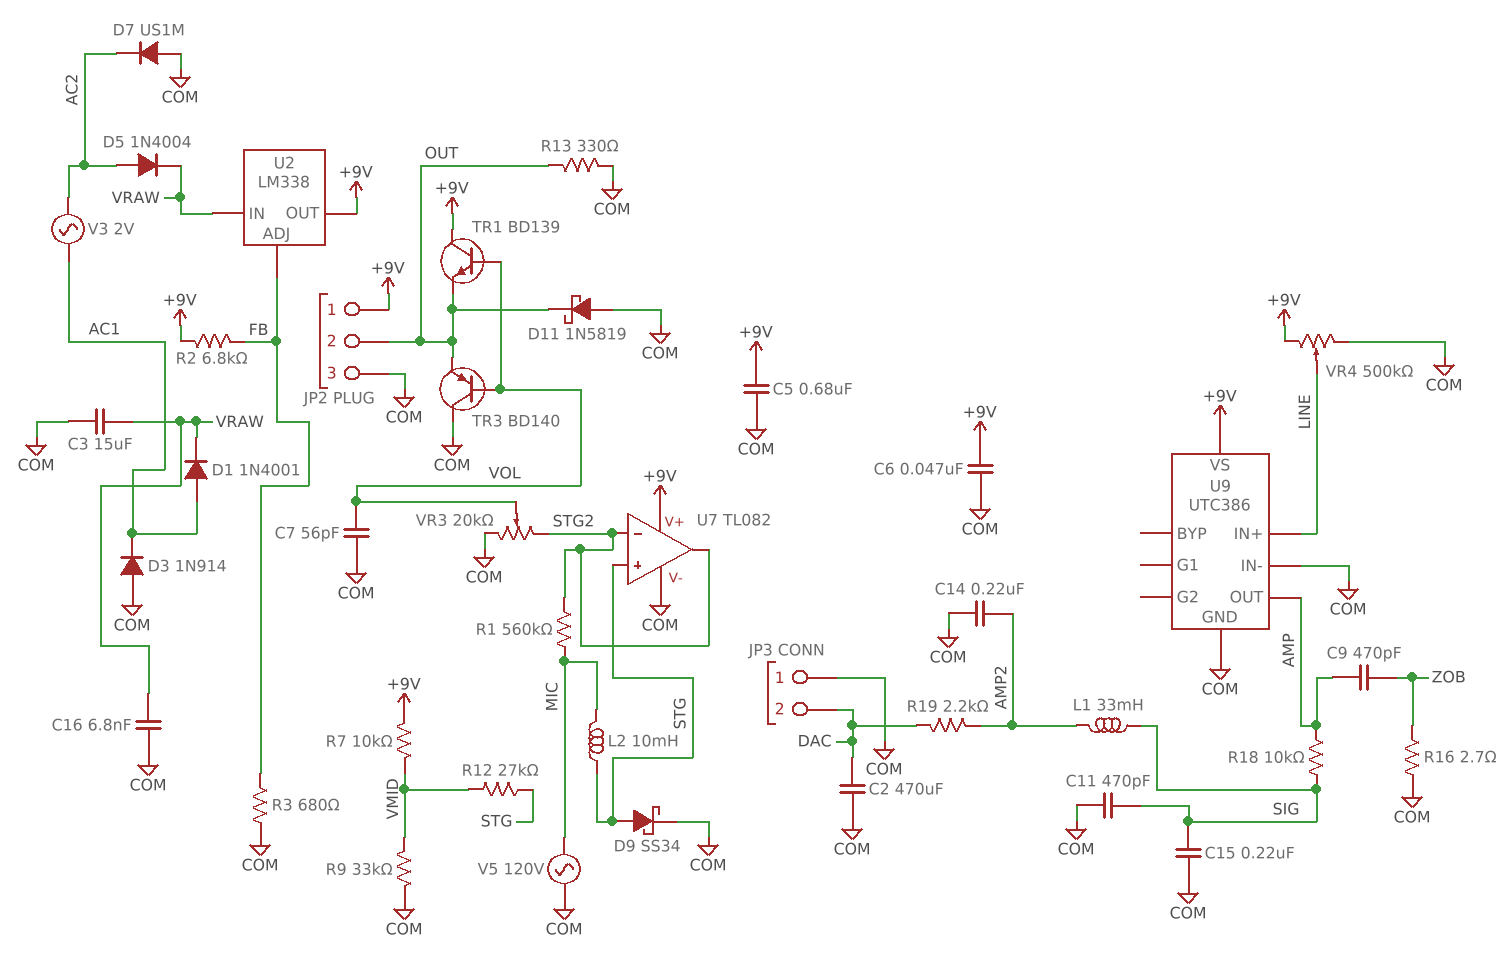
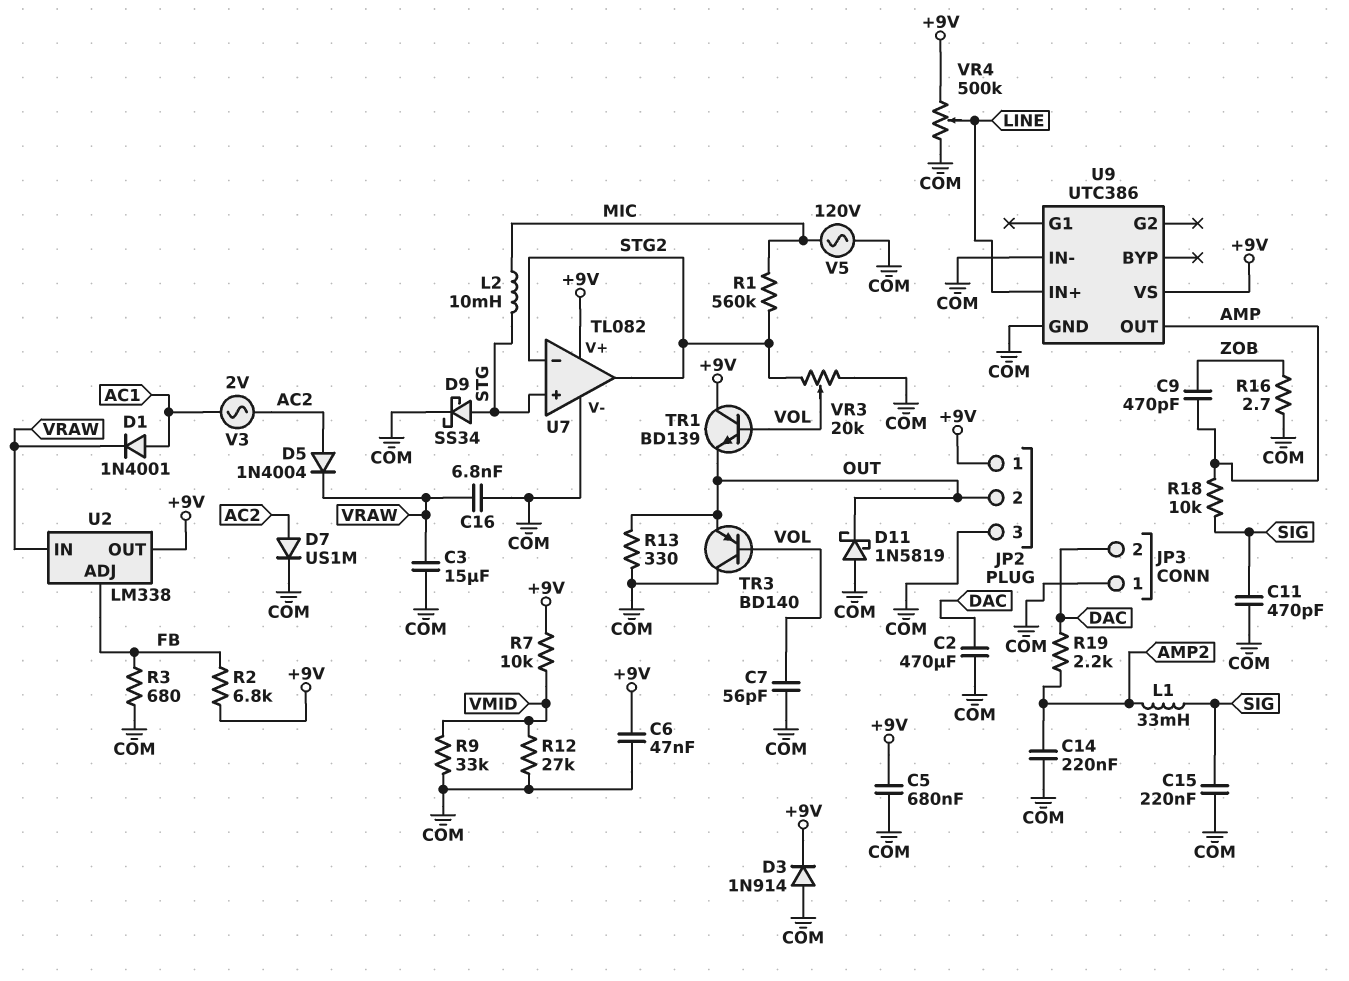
D3: diode 1N914 (A COM, K AC1) -> diode 1N914 (A COM, K +9V)
D7: diode US1M (A COM, K AC2) -> diode US1M (A AC2, K COM)
R12: 27k (STG, VMID) -> 27k (COM, VMID)

